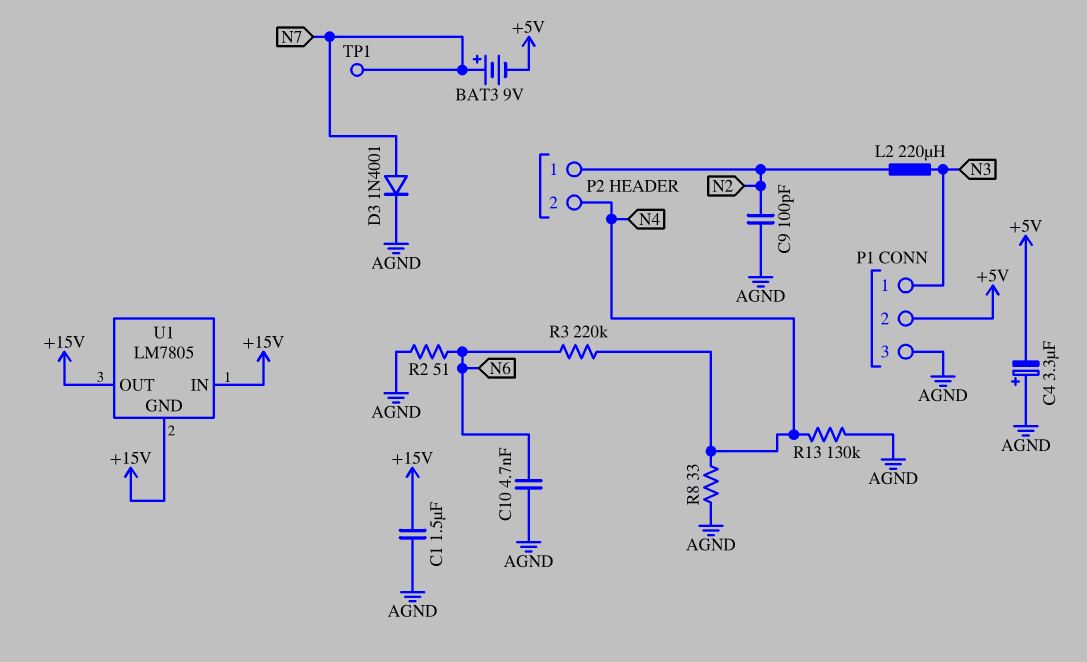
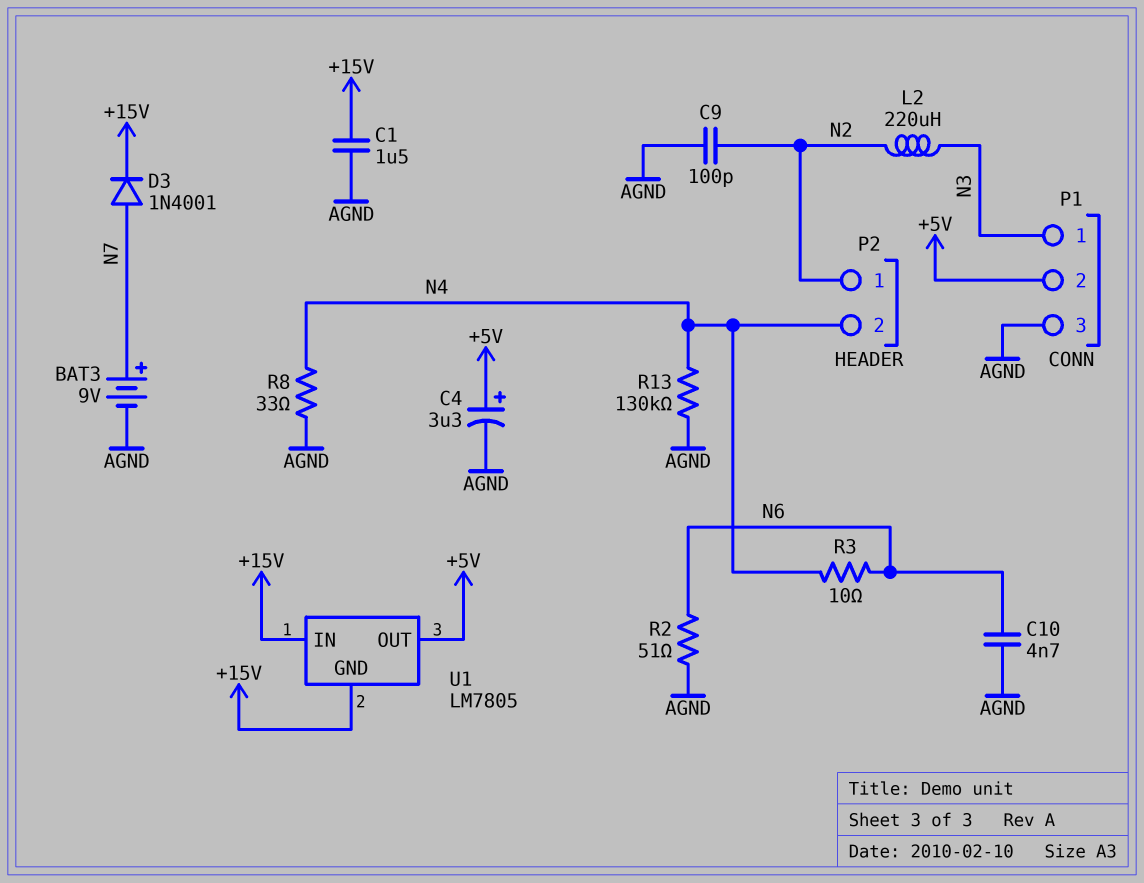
BAT3: 9V (plus N7, minus +5V) -> 9V (plus N7, minus AGND)
C4: 3.3uF (plus AGND, minus +5V) -> 3.3uF (plus +5V, minus AGND)
D3: diode 1N4001 (A N7, K AGND) -> diode 1N4001 (A N7, K +15V)
R3: 220k (N4, N6) -> 10 (N4, N6)
TP1: test point (N7) -> none
U1 pin OUT: +15V -> +5V

